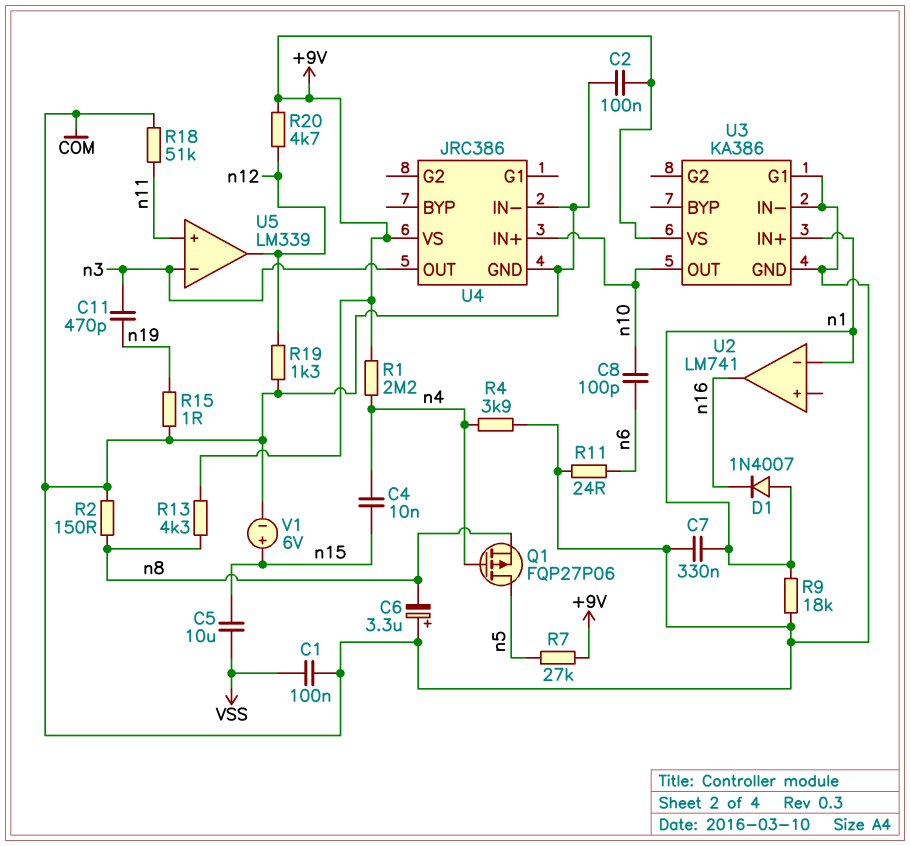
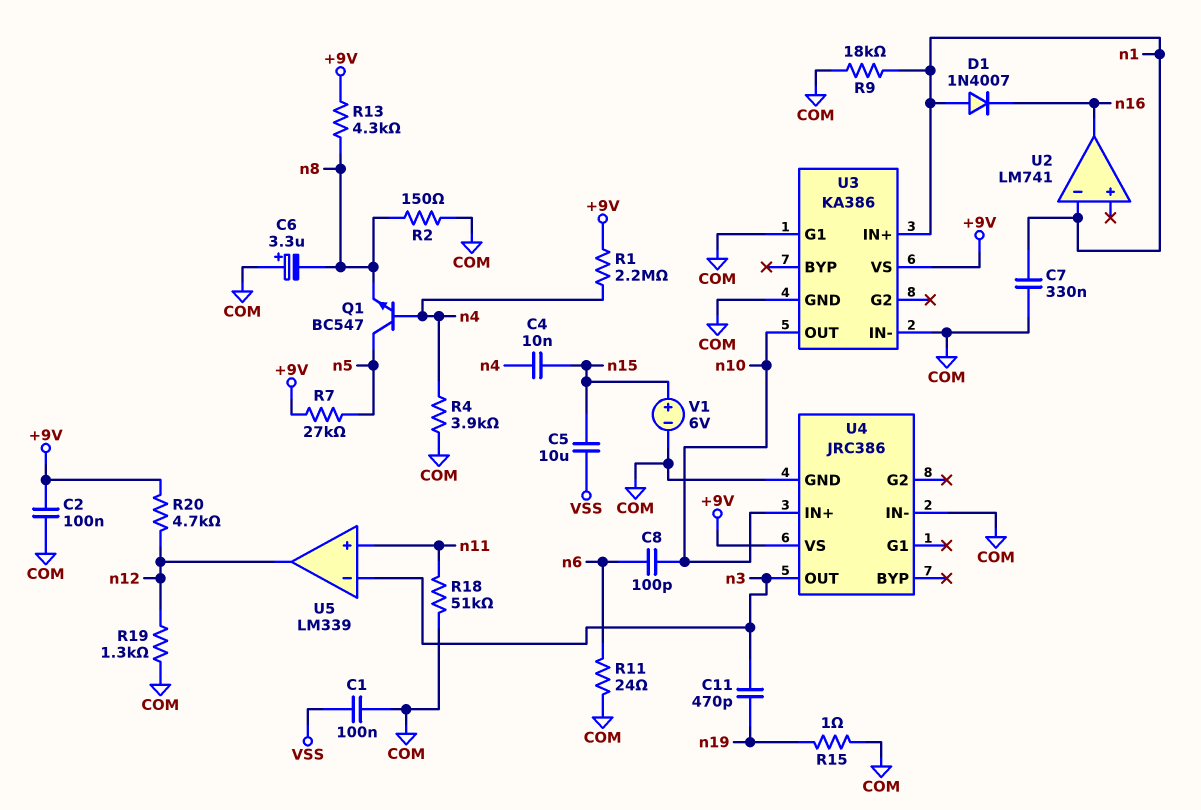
Q1: PMOS FQP27P06 (G n4, D n5, S n8) -> NPN BC547 (B n4, C n5, E n8)

